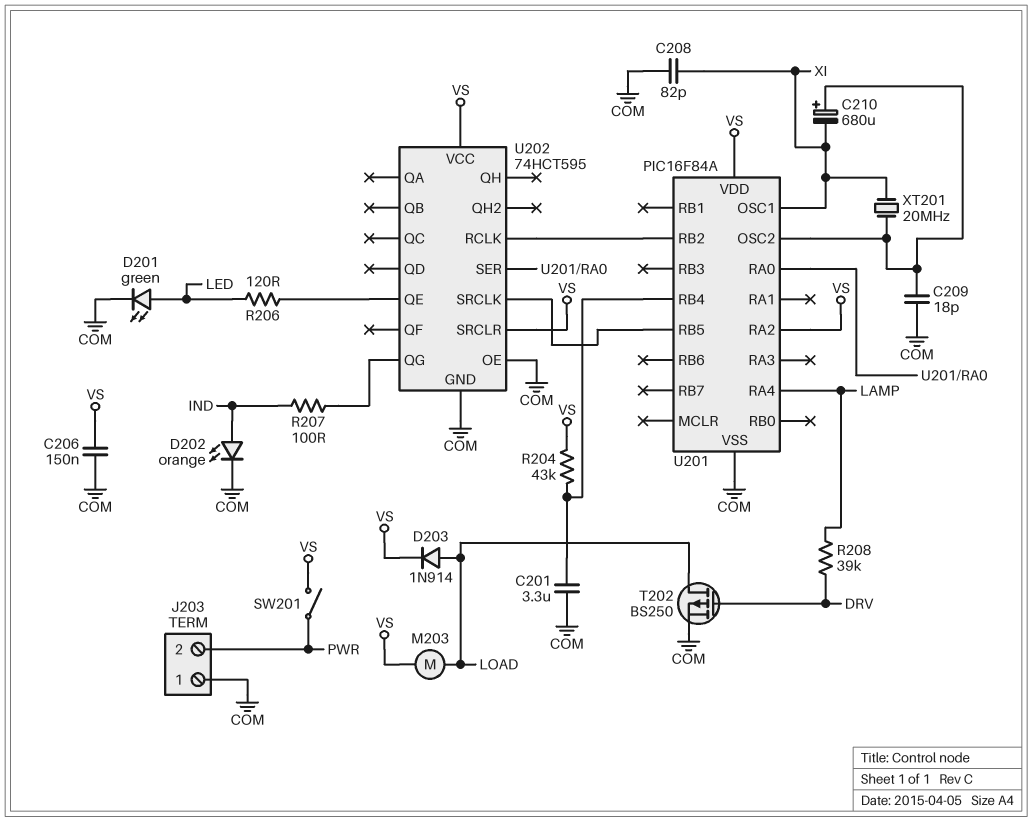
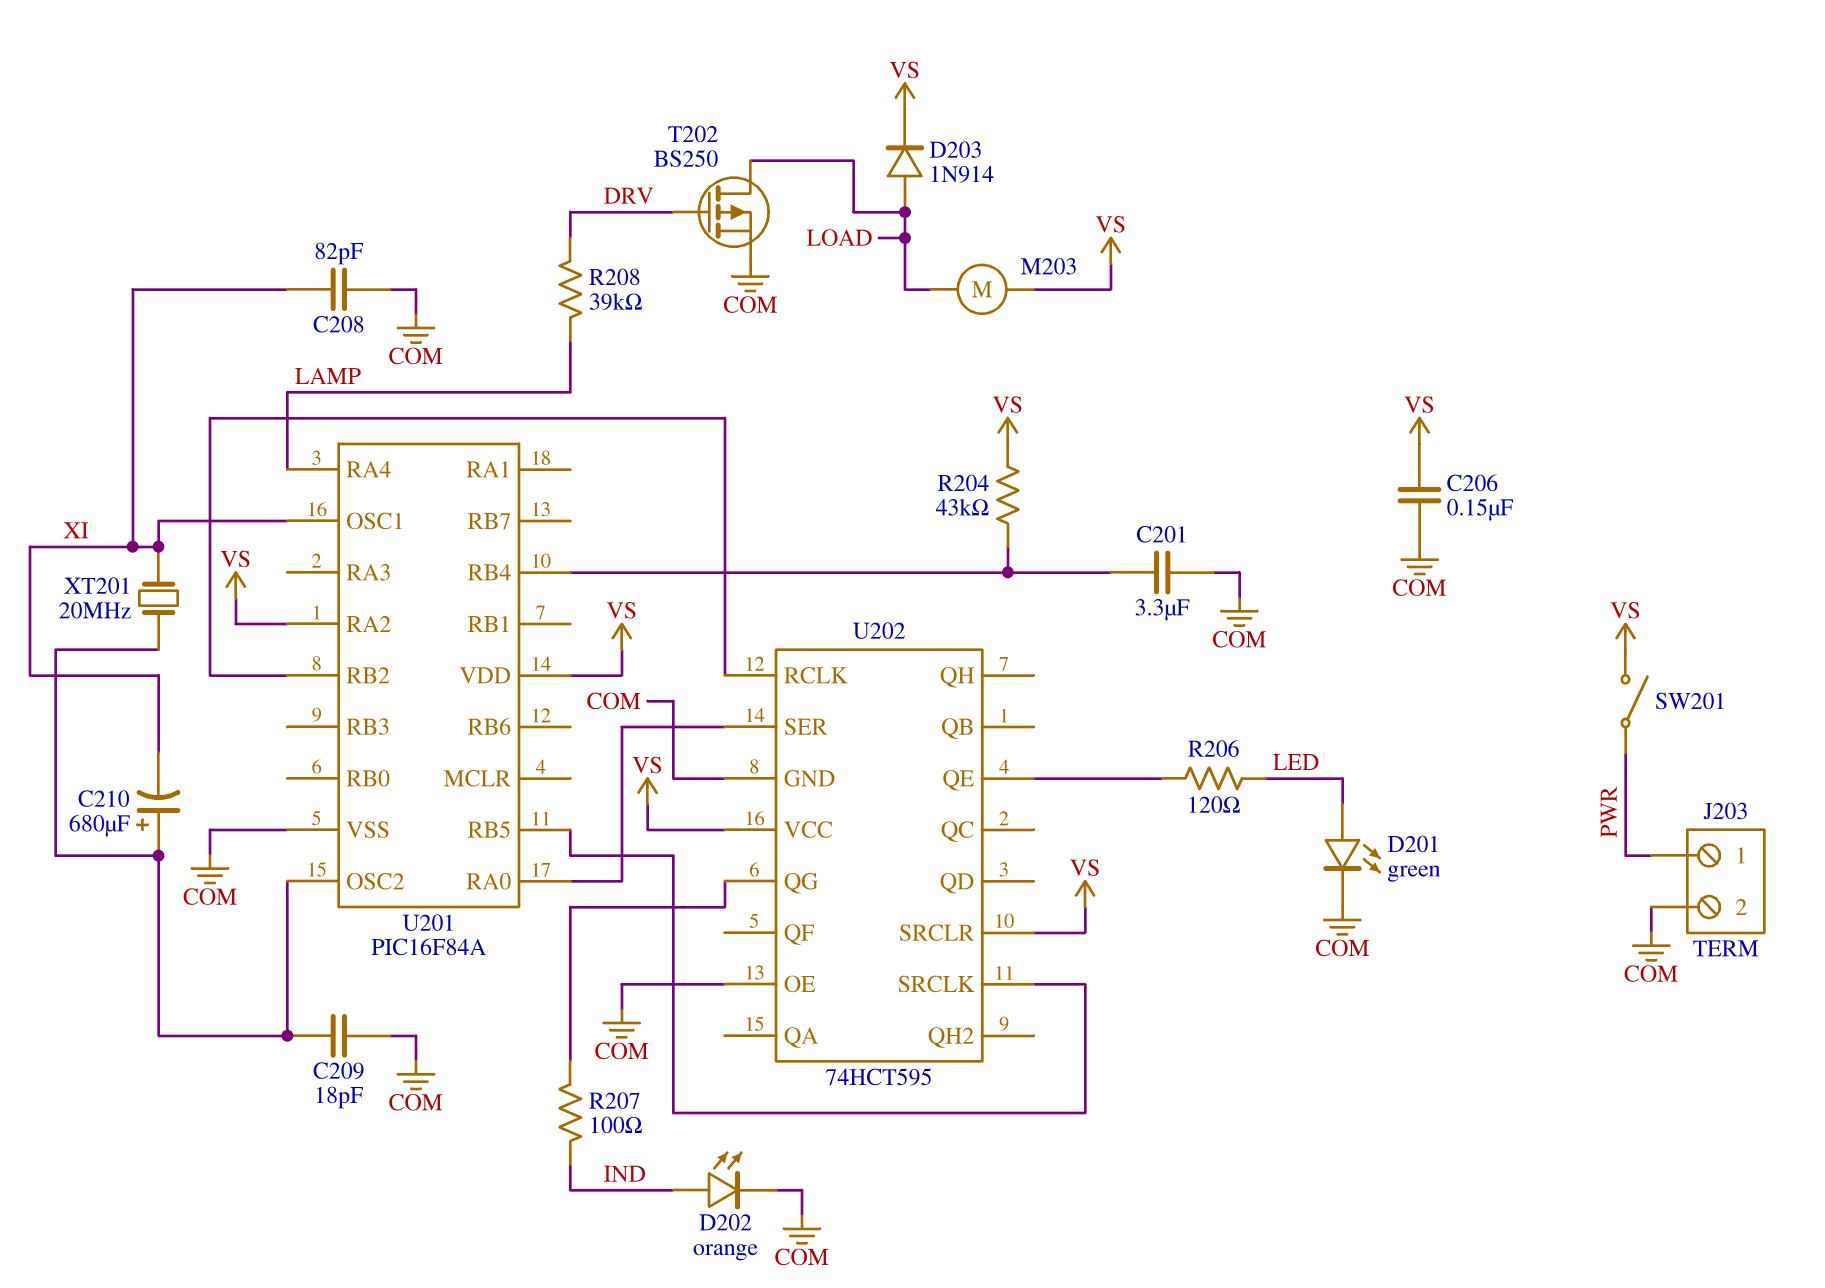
J203 pin 1: COM -> PWR
J203 pin 2: PWR -> COM

